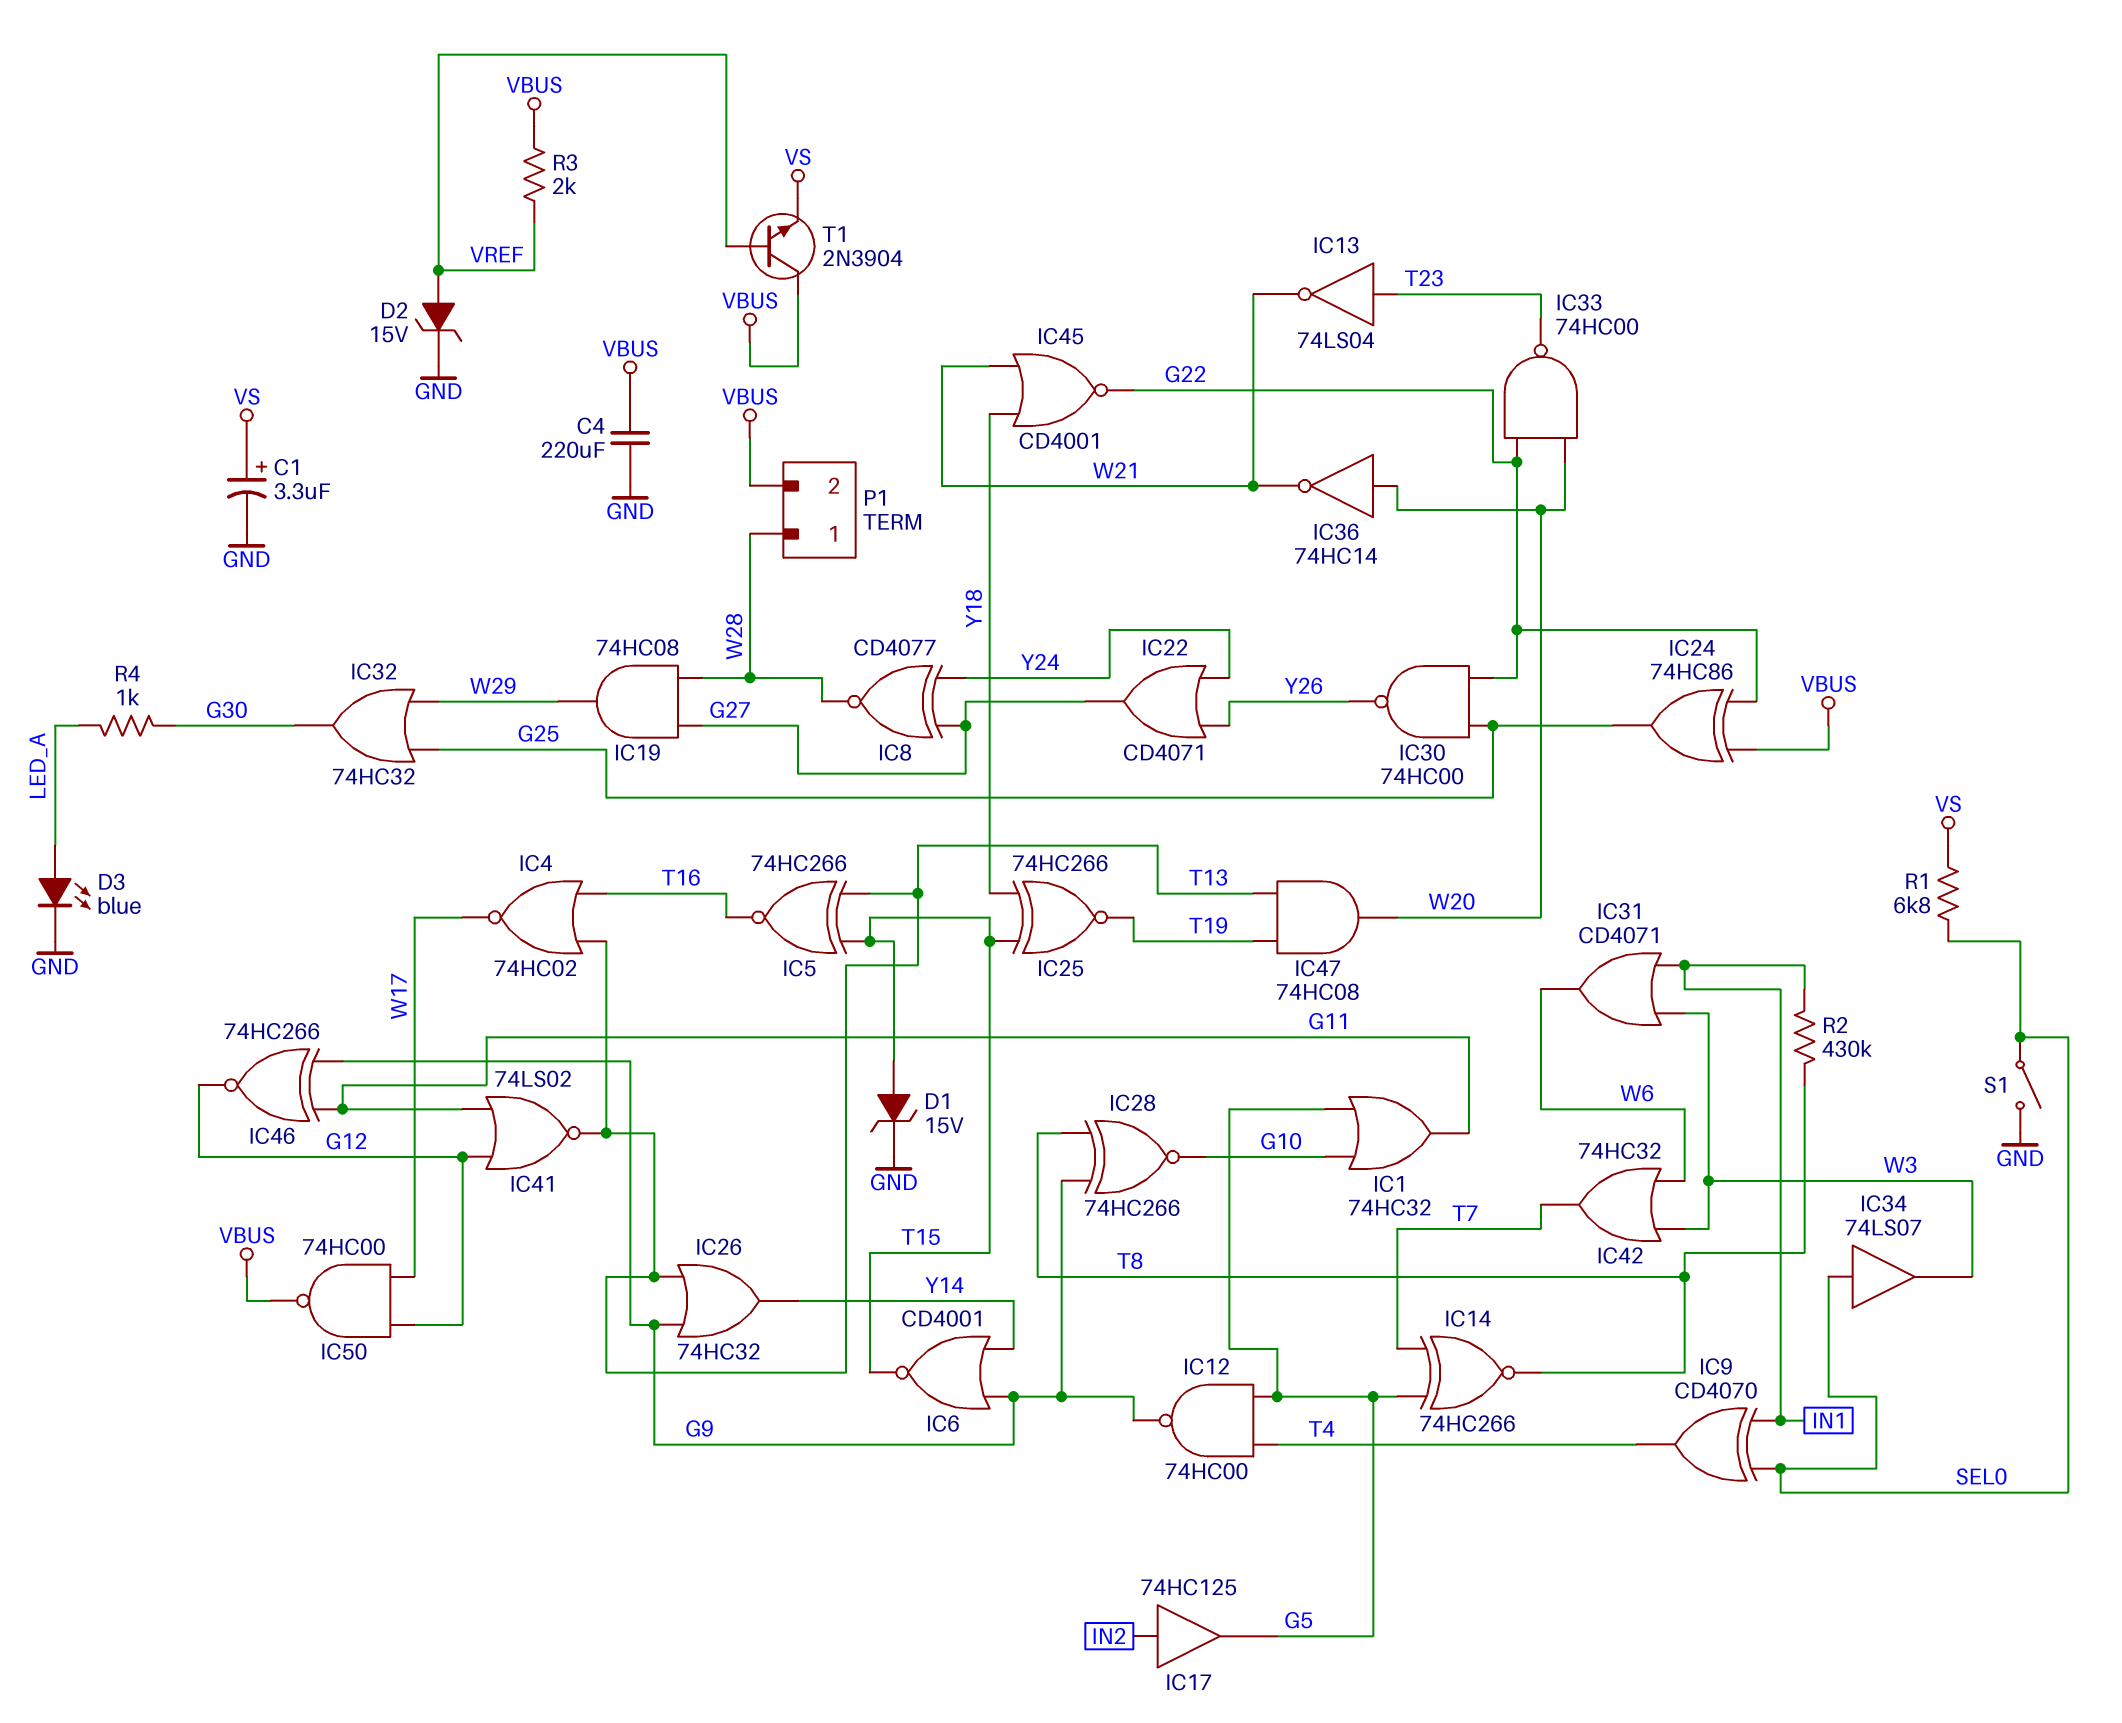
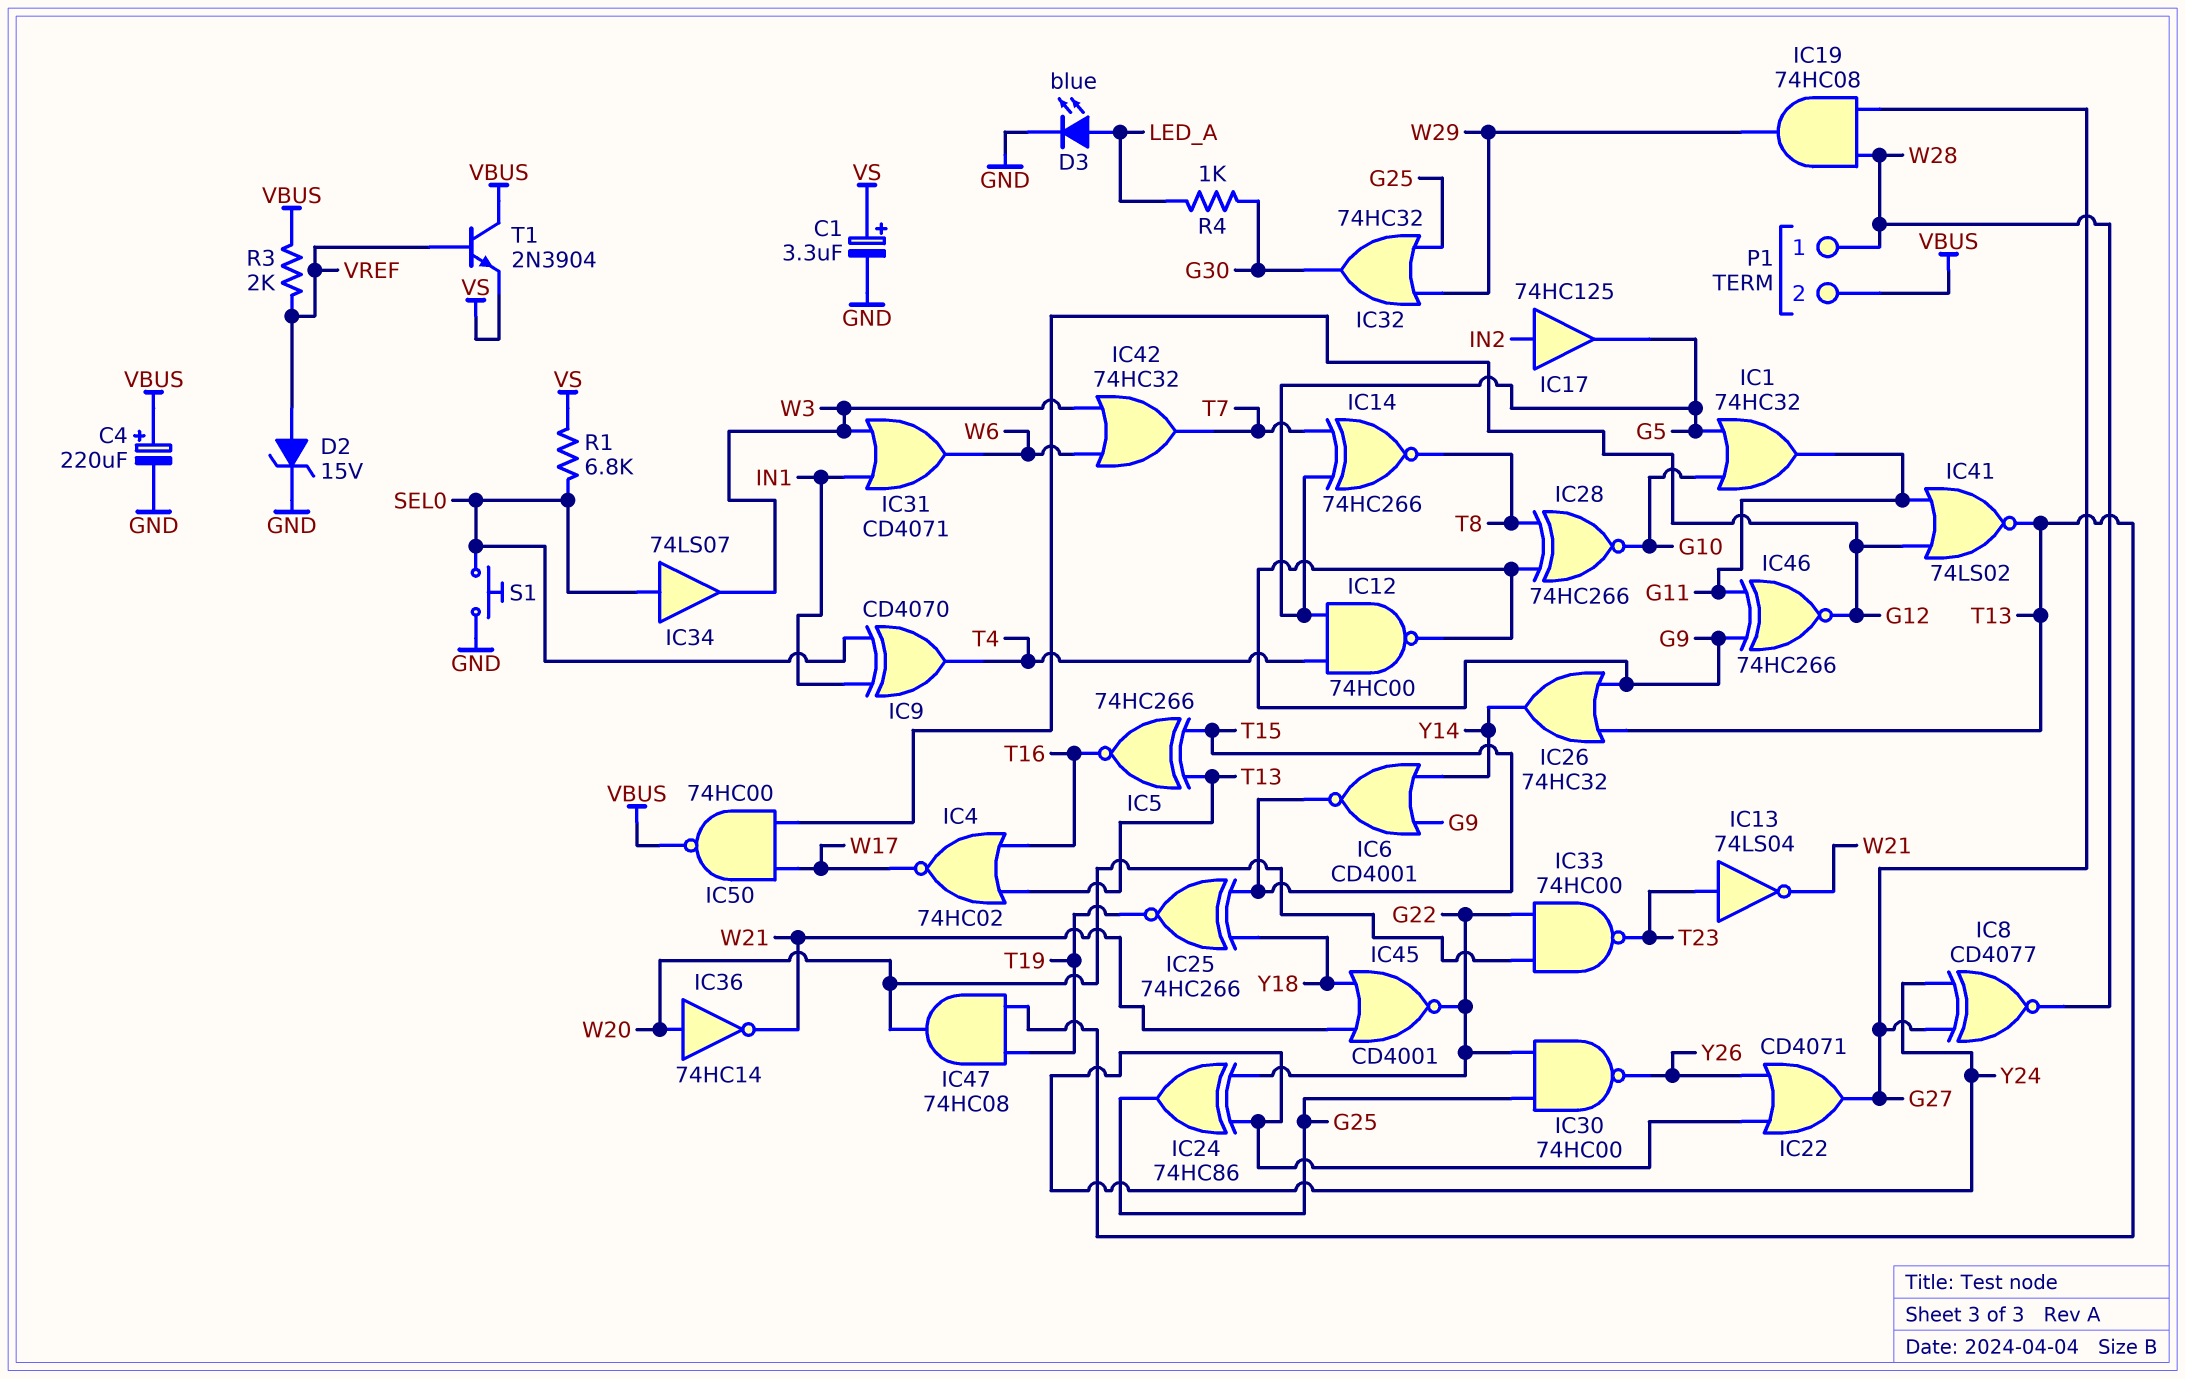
C4: 220uF (GND, VBUS) -> 220uF (plus VBUS, minus GND)
D1: zener 15V (A T15, K GND) -> none
IC24: XOR 74HC86 (in G22, in VBUS, out G25) -> XOR 74HC86 (in G22, in Y24, out G25)
R2: 430k (IN1, T8) -> none
S1: switch (GND, SEL0) -> button (GND, SEL0)

